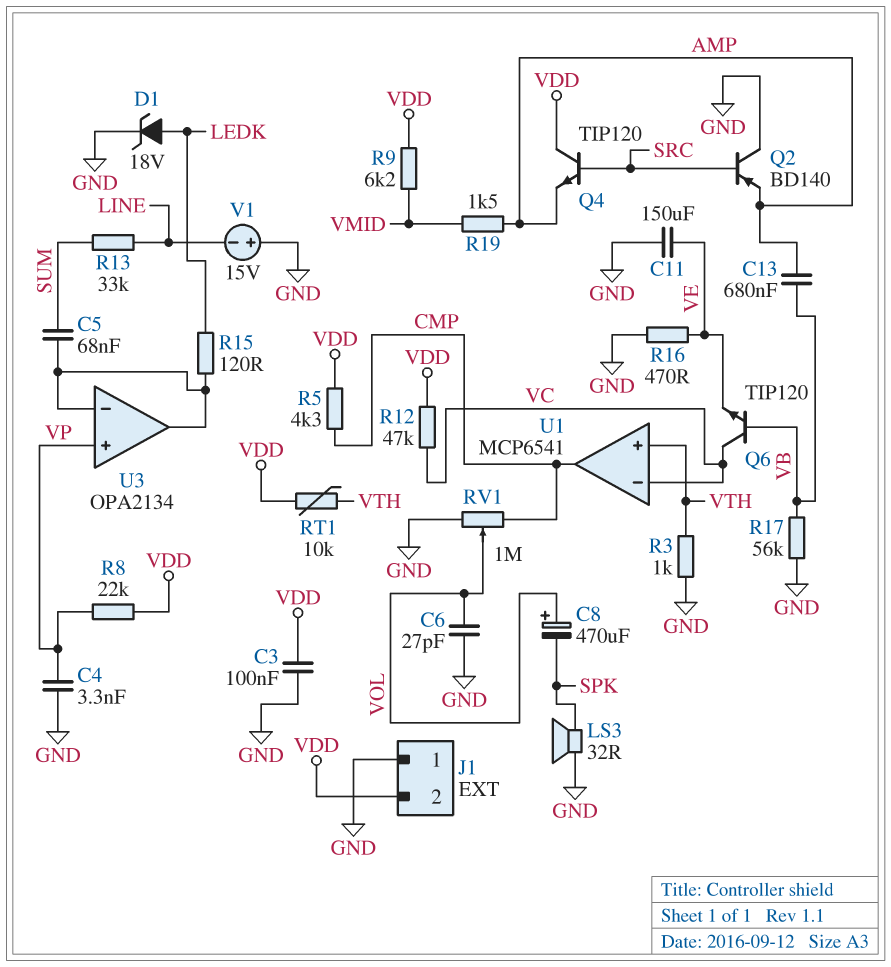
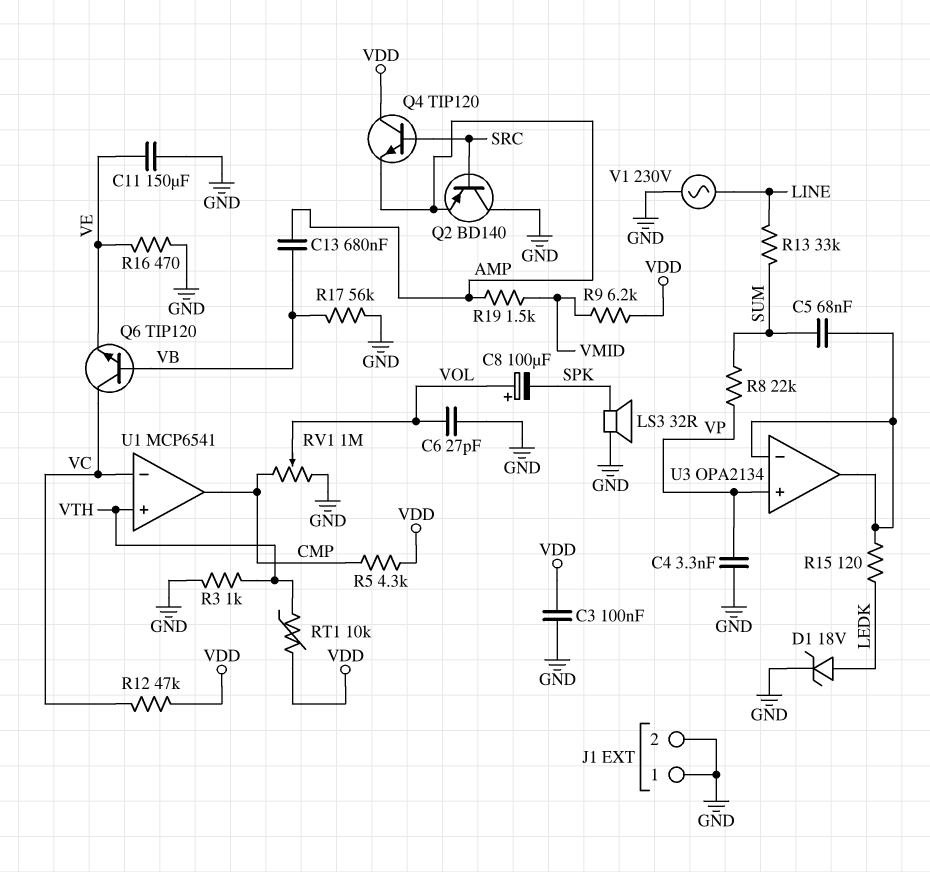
C8: 470uF (plus VOL, minus SPK) -> 100uF (plus VOL, minus SPK)
J1 pin 2: VDD -> GND
R8: 22k (VDD, VP) -> 22k (SUM, VP)
V1: 15V (plus GND, minus LINE) -> AC 230V (GND, LINE)

